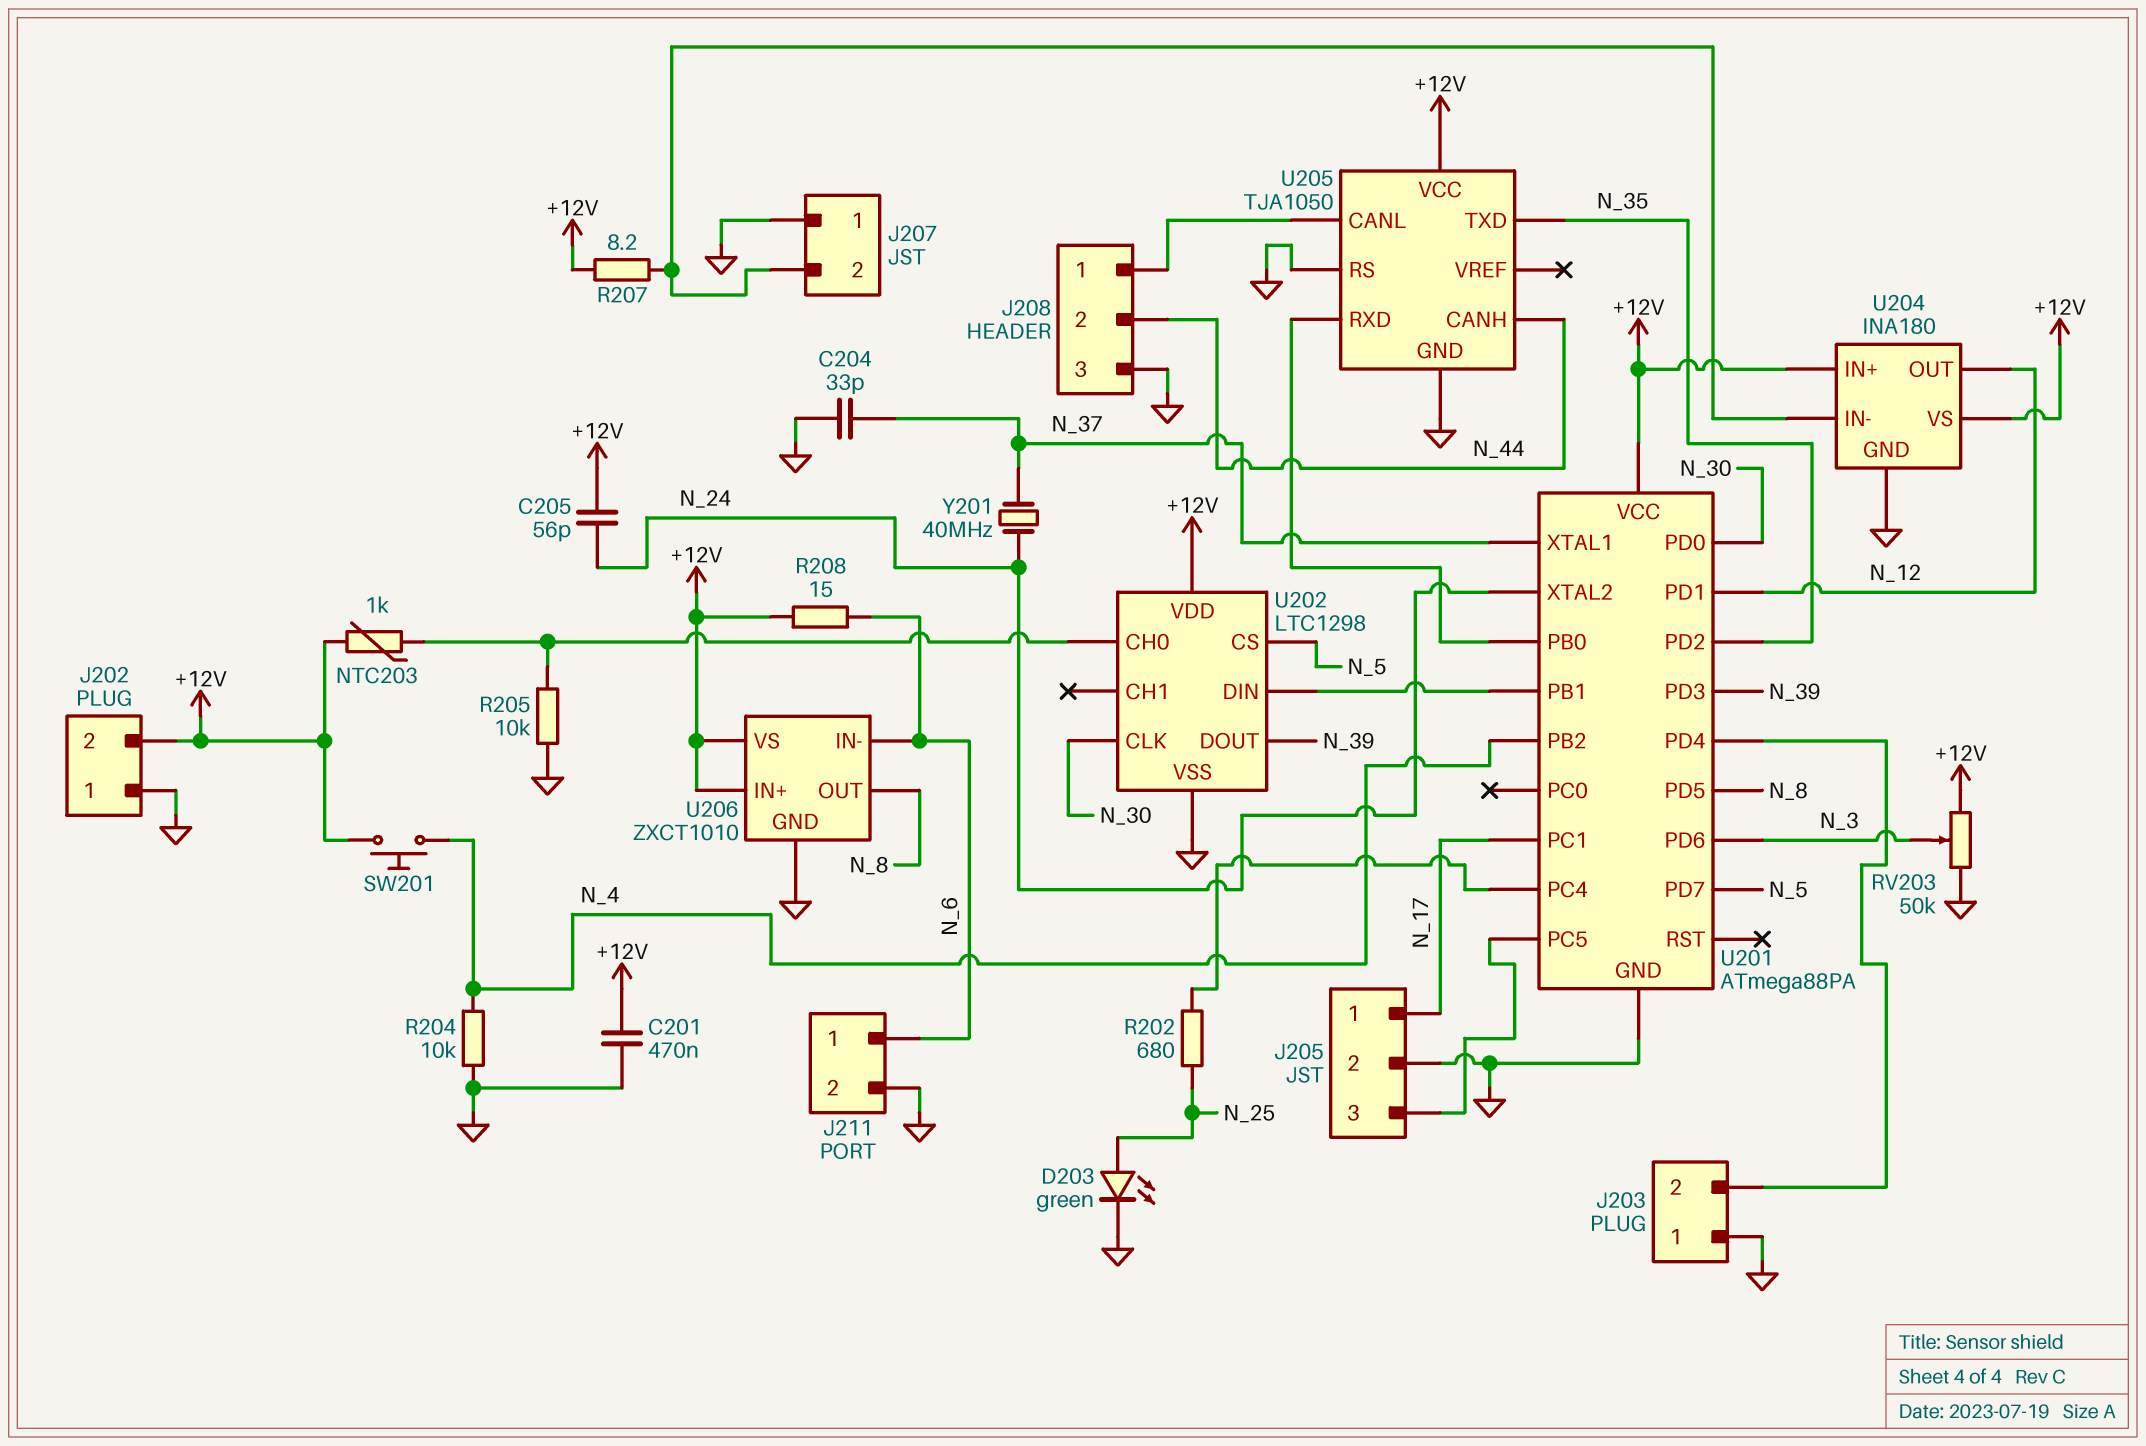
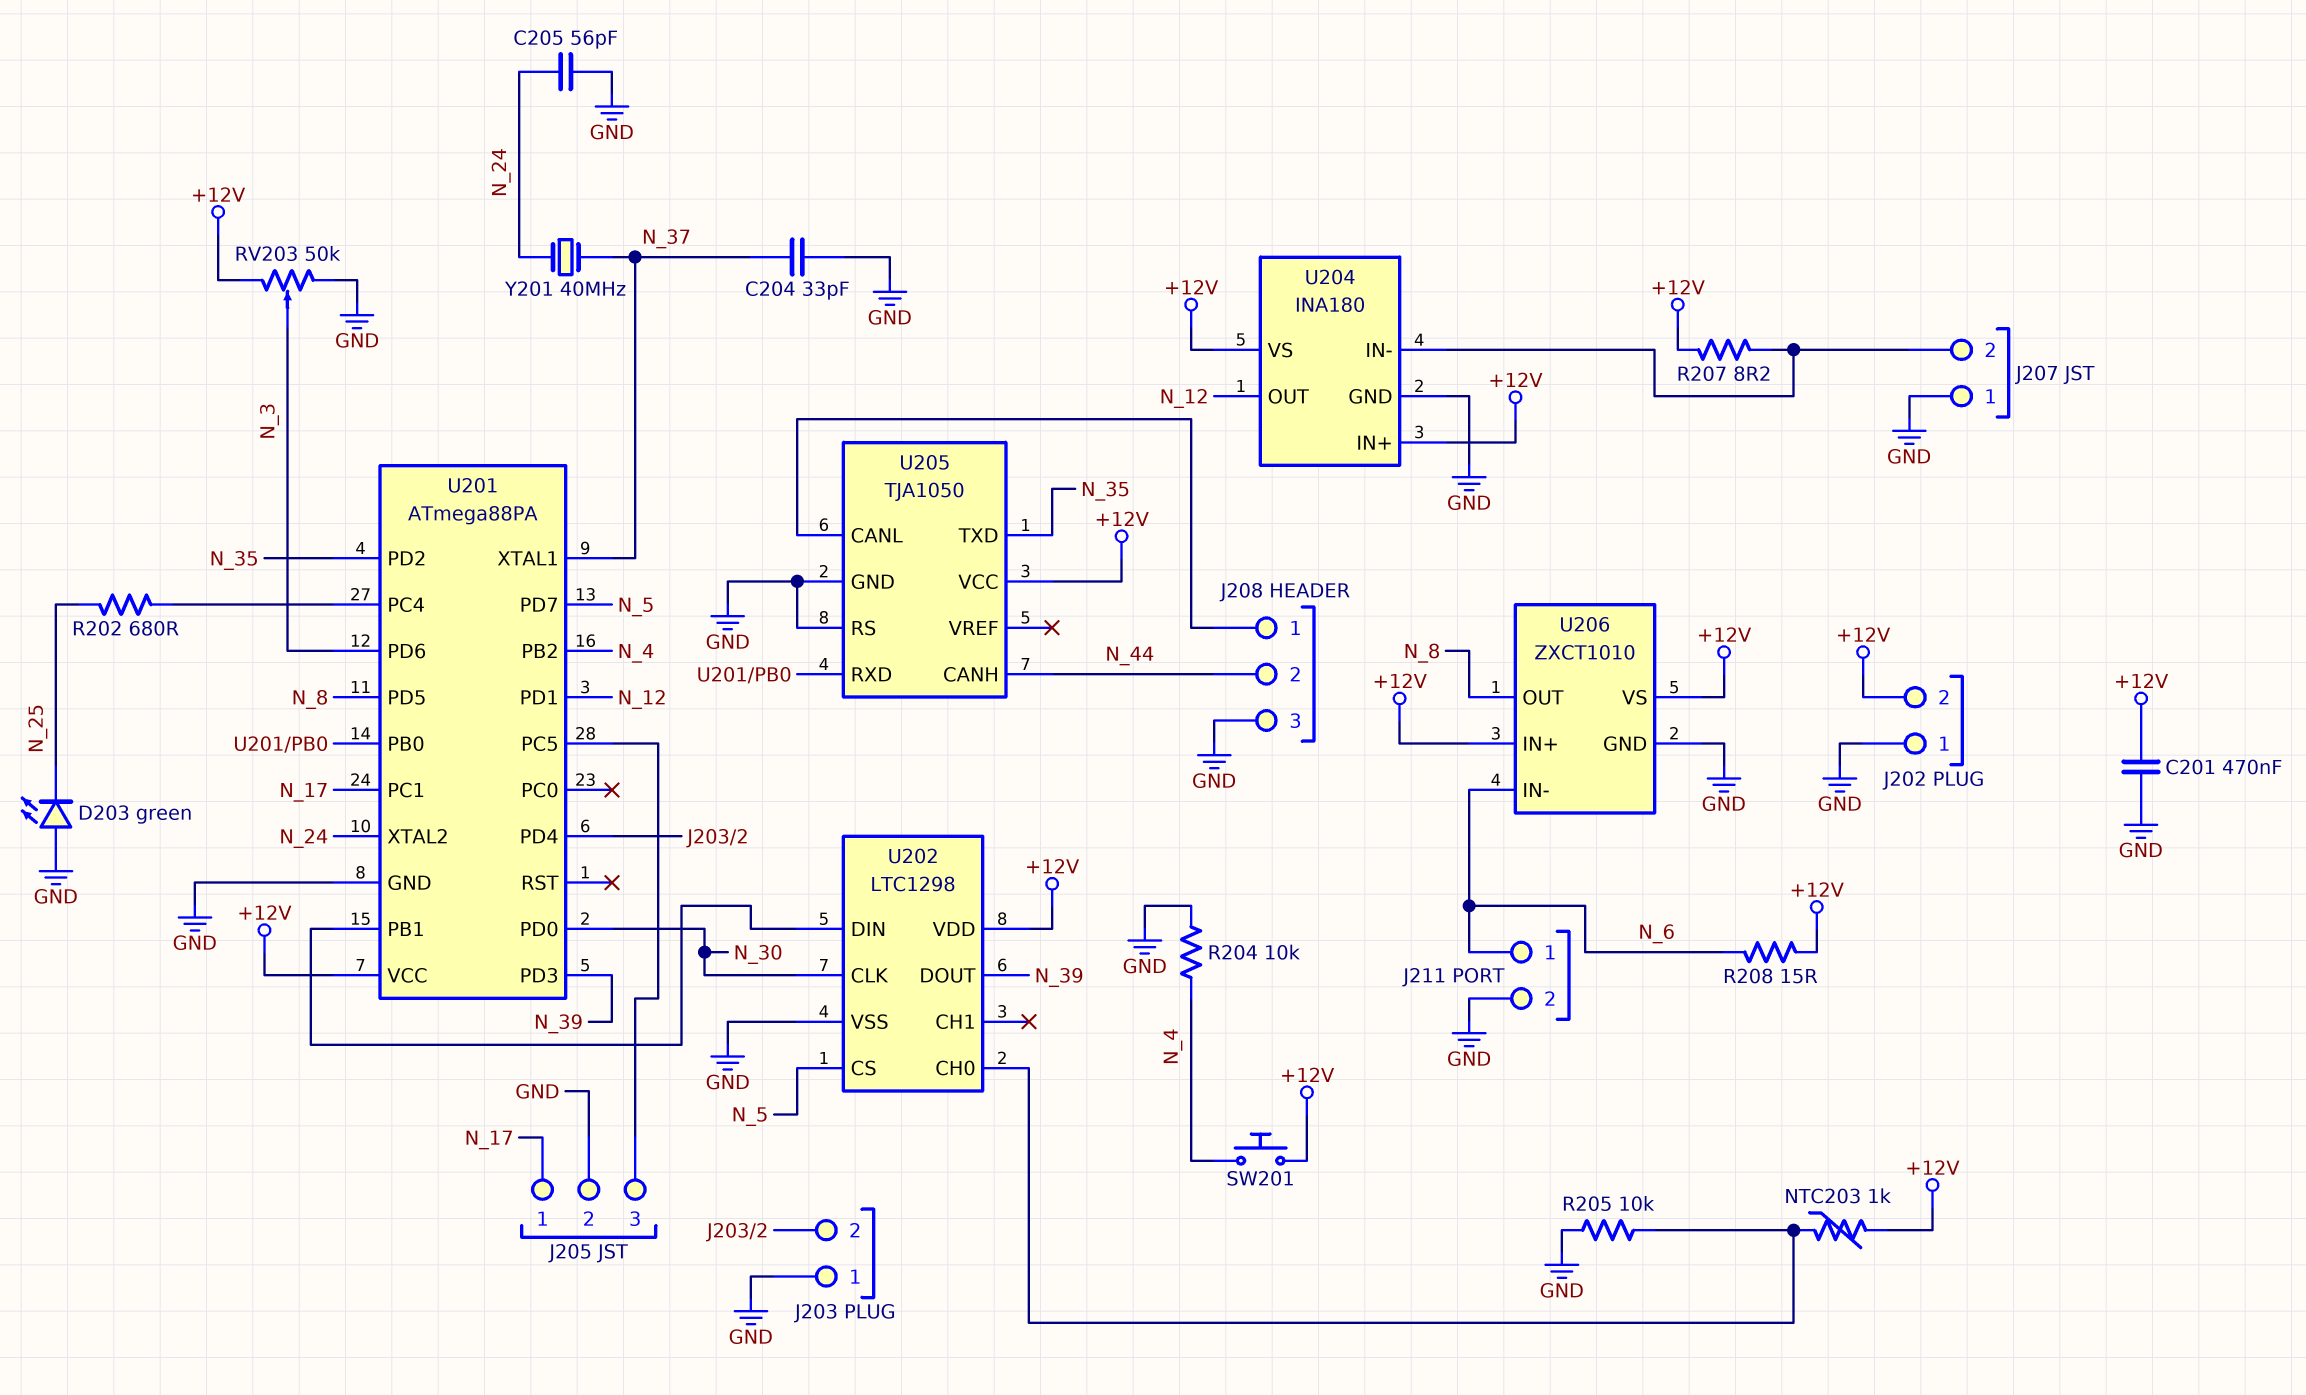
C205: 56pF (+12V, N_24) -> 56pF (GND, N_24)
D203: LED green (A N_25, K GND) -> LED green (A GND, K N_25)

